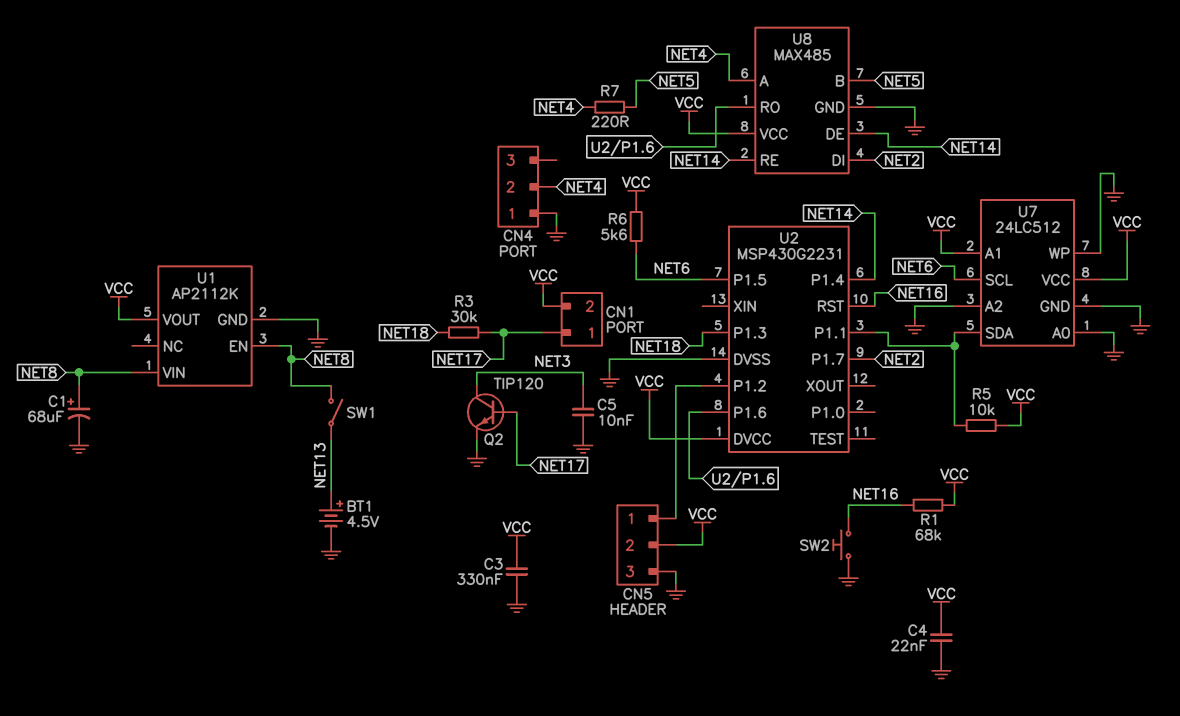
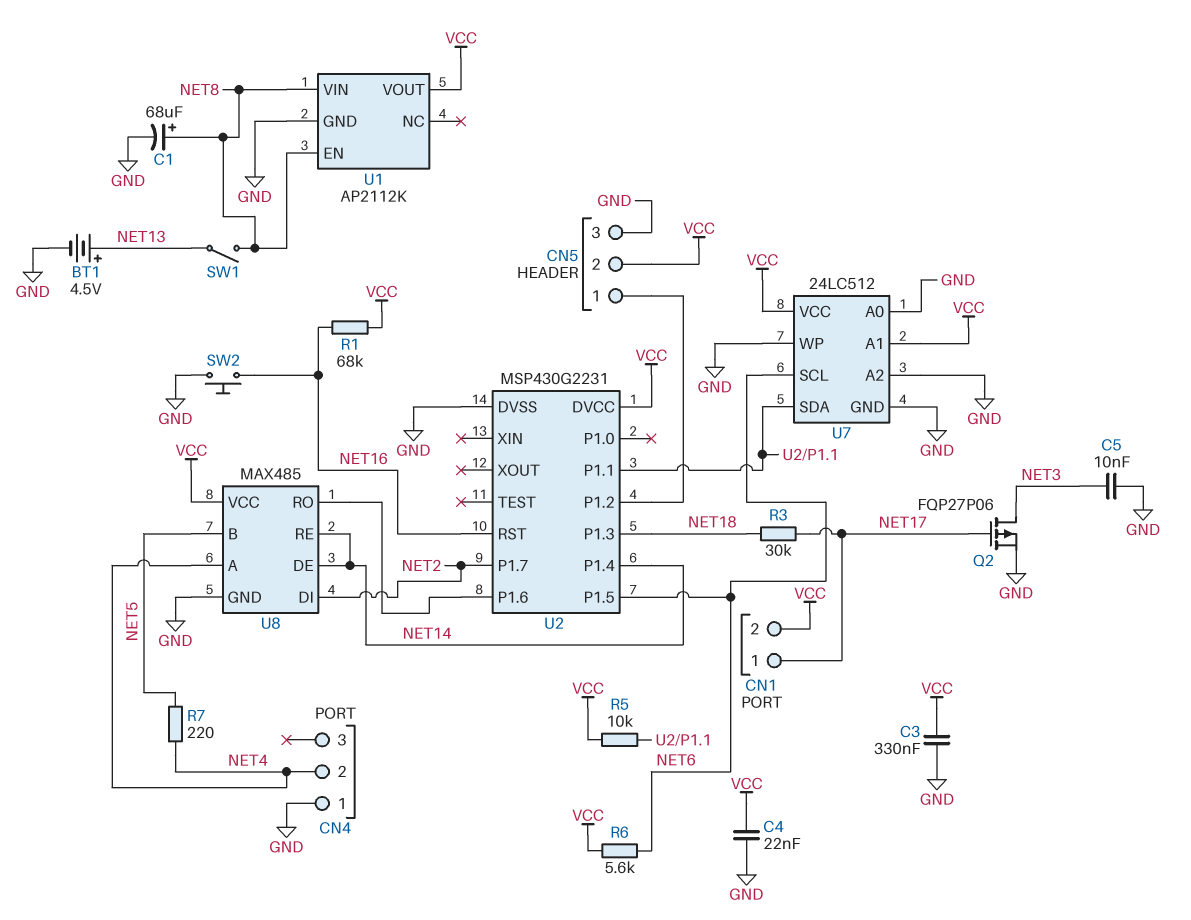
Q2: NPN TIP120 (B NET17, C NET3, E GND) -> PMOS FQP27P06 (G NET17, D NET3, S GND)

